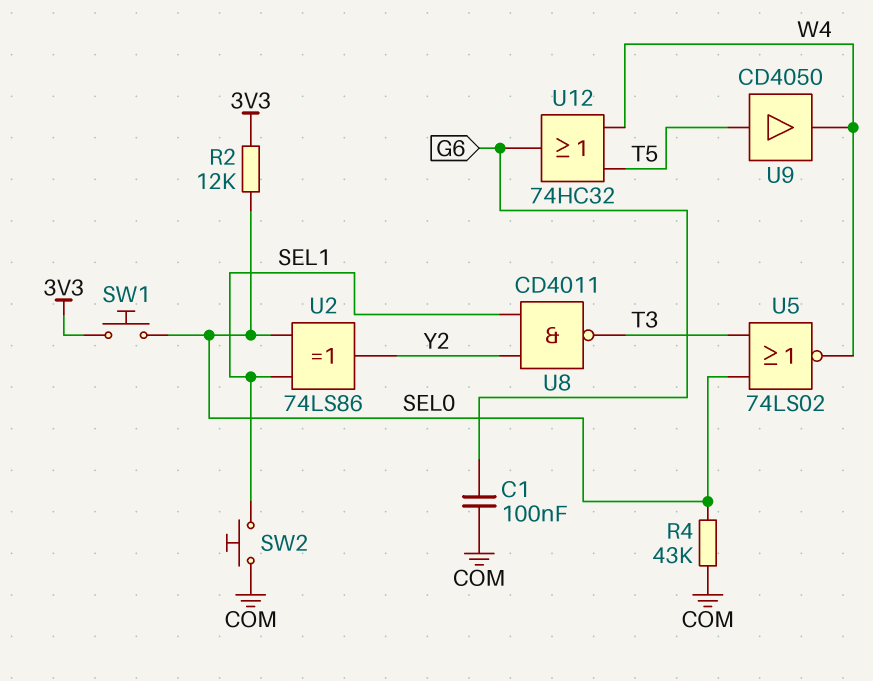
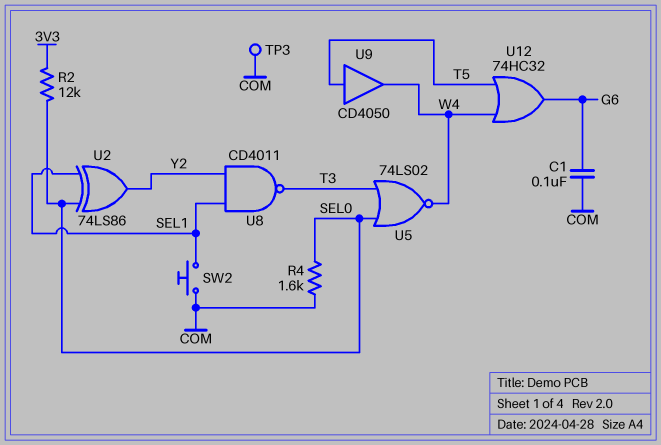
R4: 43k (COM, SEL0) -> 1.6k (COM, SEL0)
SW1: button (3V3, SEL0) -> none
TP3: none -> test point (COM)

